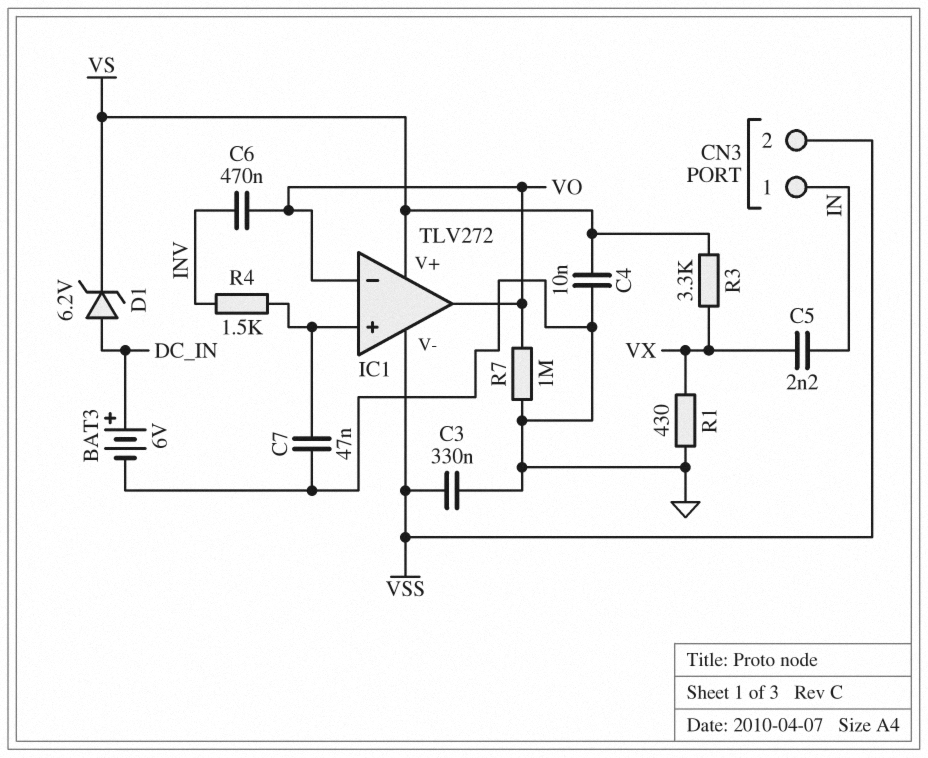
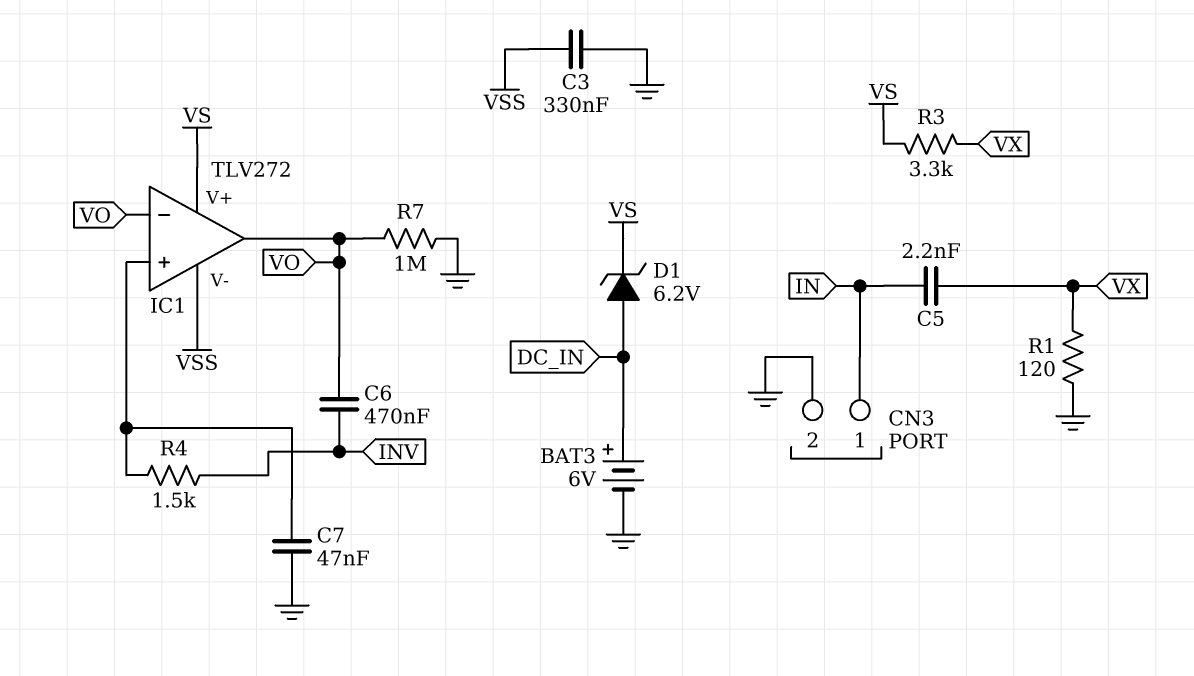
C4: 10nF (GND, VS) -> none
CN3 pin 2: VSS -> GND
R1: 430 (GND, VX) -> 120 (GND, VX)

